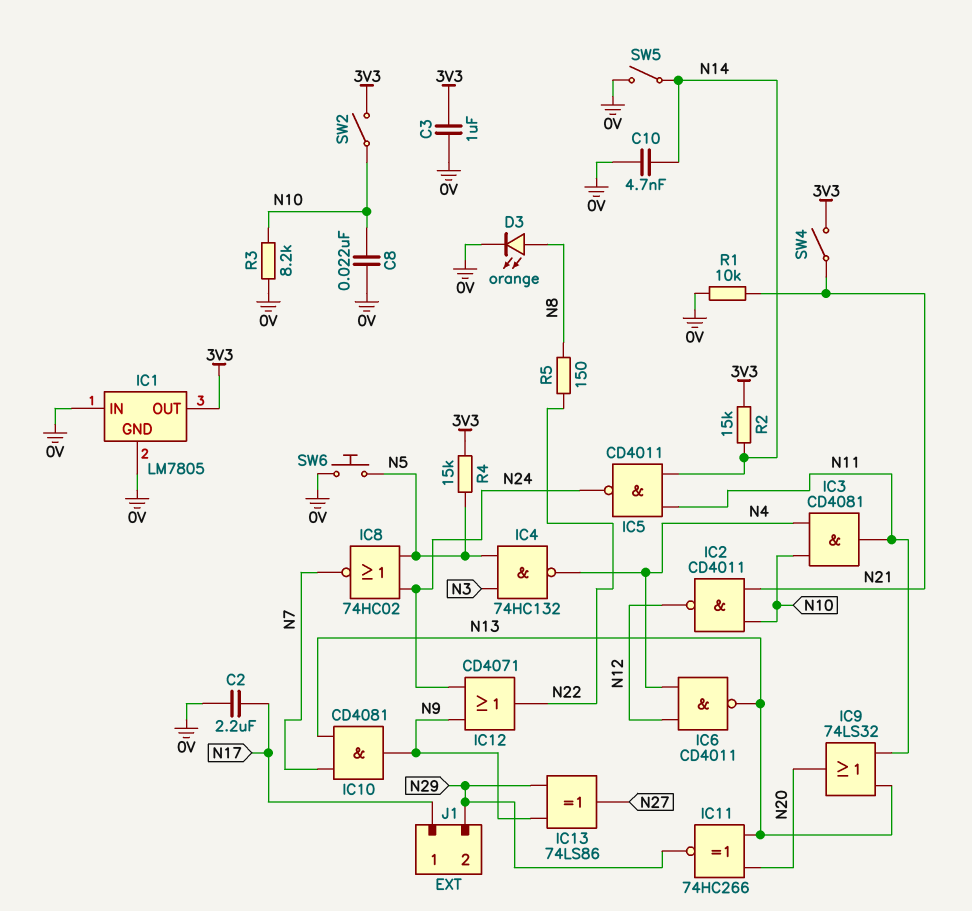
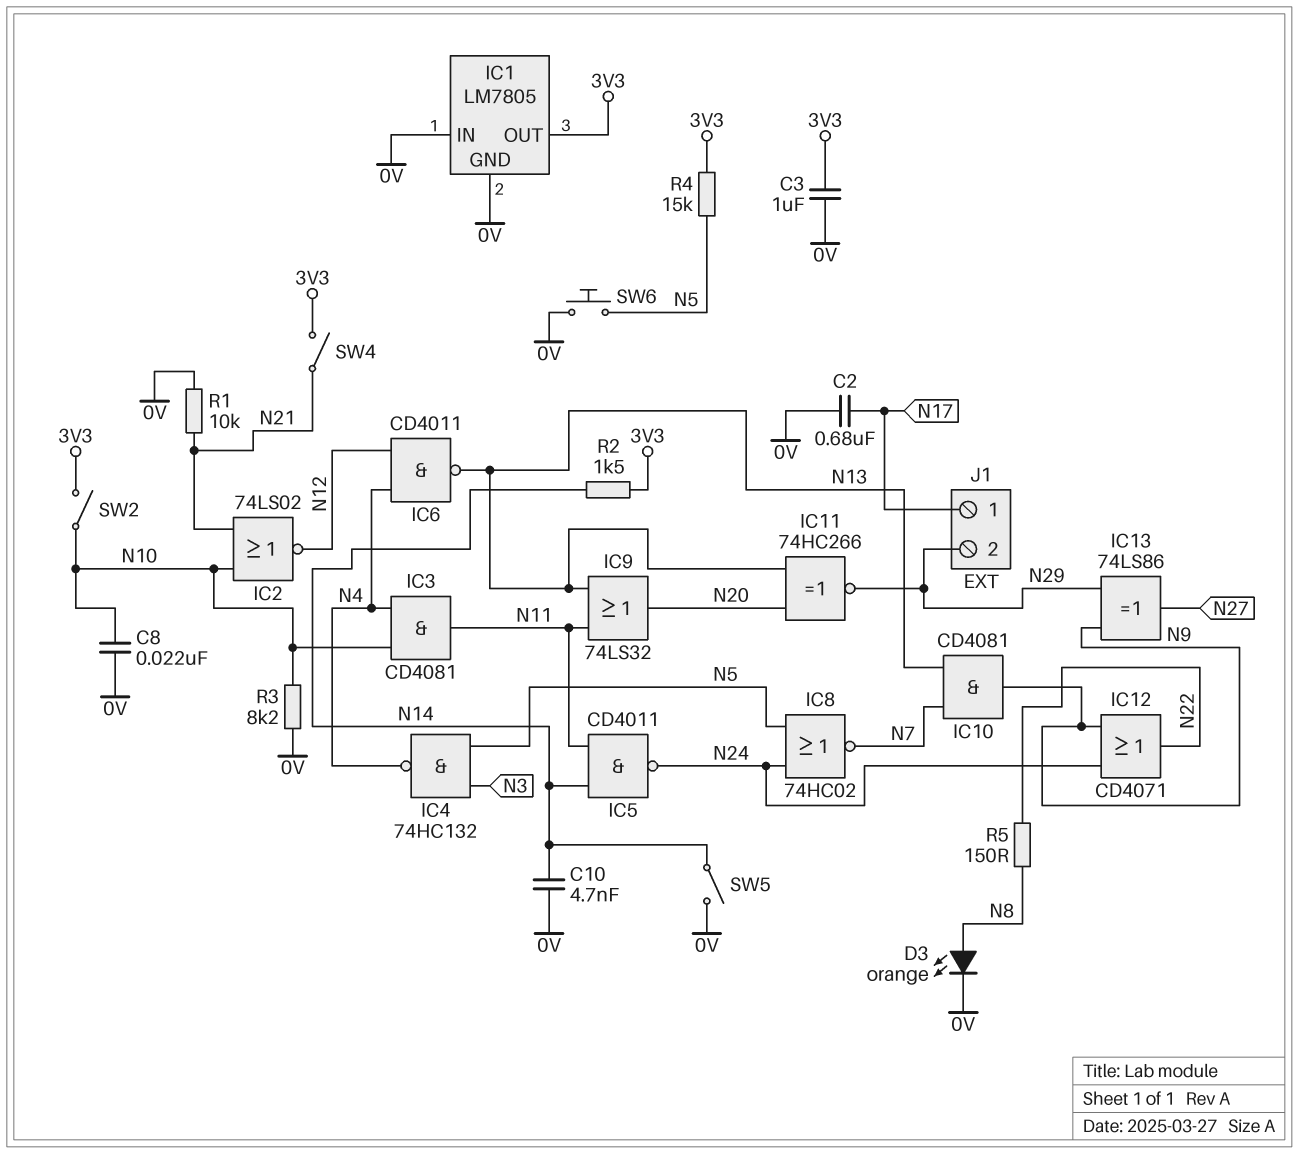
C2: 2.2uF (0V, N17) -> 680nF (0V, N17)
IC2: NAND CD4011 (in N10, in N21, out N12) -> NOR 74LS02 (in N10, in N21, out N12)
R2: 15k (3V3, N14) -> 1.5k (3V3, N14)

